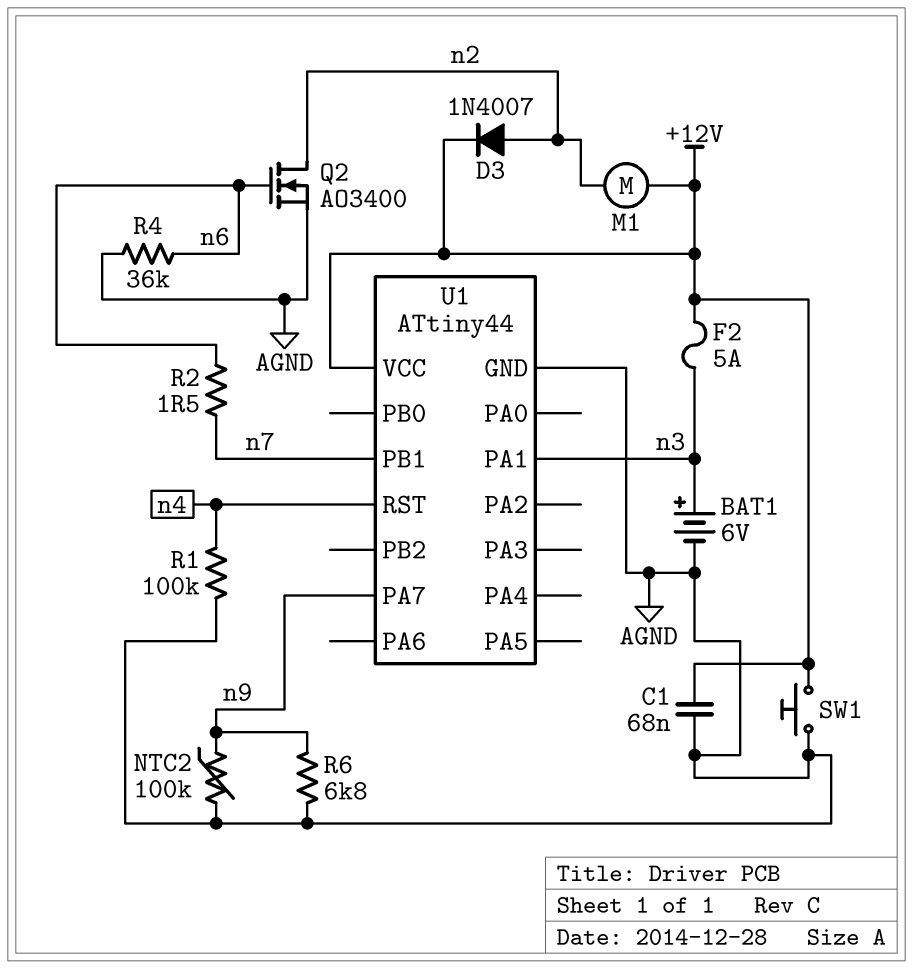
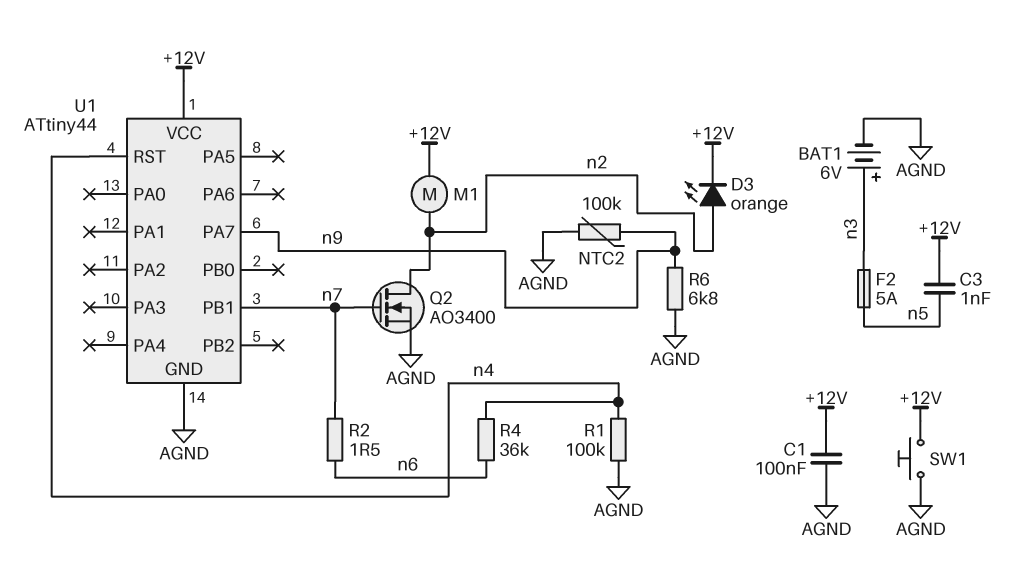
C1: 68nF (+12V, AGND) -> 100nF (+12V, AGND)
C3: none -> 1nF (+12V, n5)
D3: diode 1N4007 (A n2, K +12V) -> LED orange (A n2, K +12V)
F2: 5A (+12V, n3) -> 5A (n3, n5)
Q2: NMOS AO3400 (G n6, D n2, S AGND) -> NMOS AO3400 (G n7, D n2, S AGND)
R4: 36k (AGND, n6) -> 36k (n4, n6)
U1 pin PA1: n3 -> none

